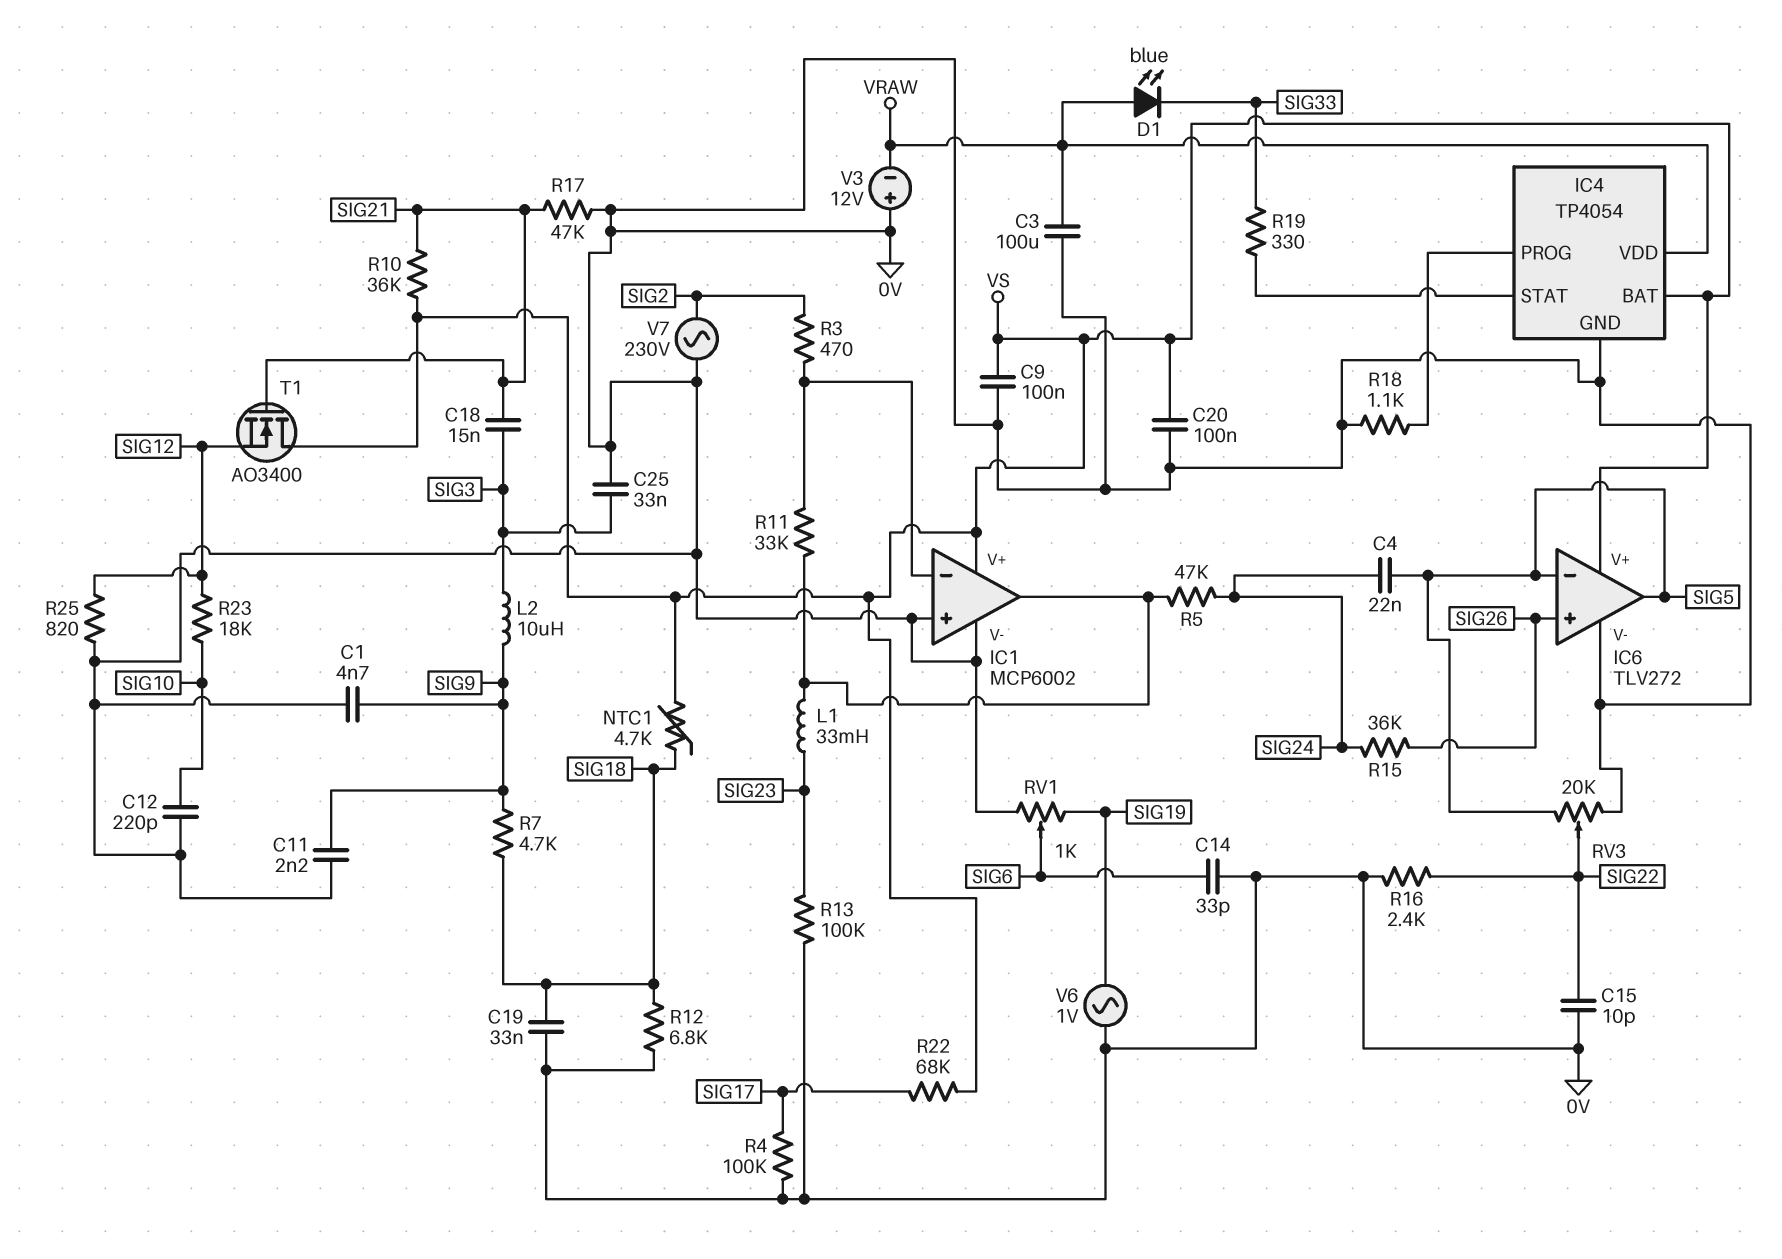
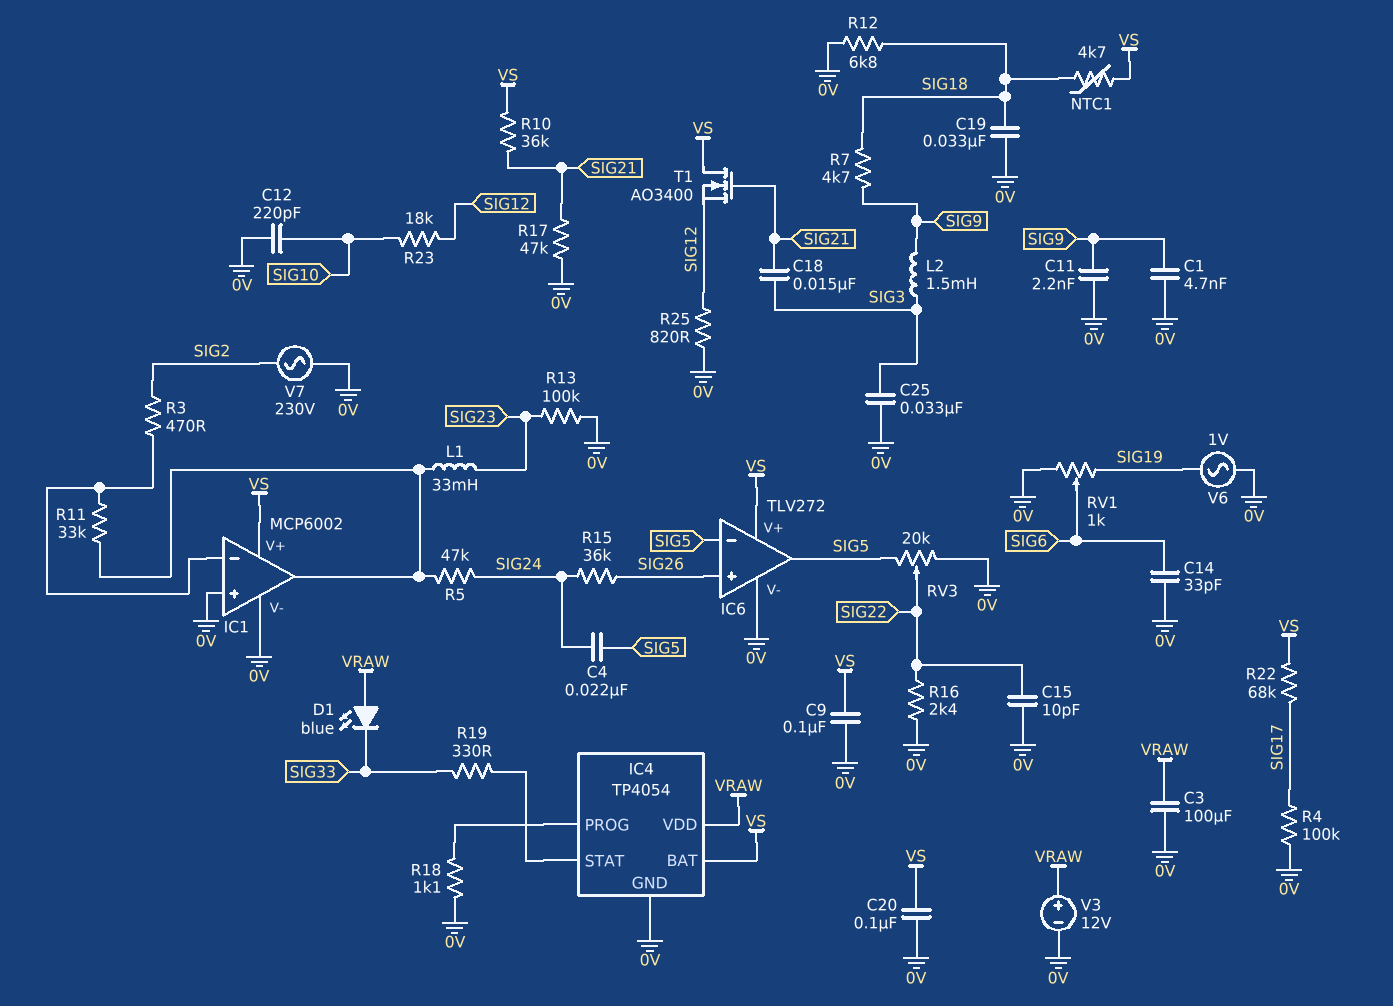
L2: 10uH (SIG3, SIG9) -> 1.5mH (SIG3, SIG9)
V3: 12V (plus 0V, minus VRAW) -> 12V (plus VRAW, minus 0V)

